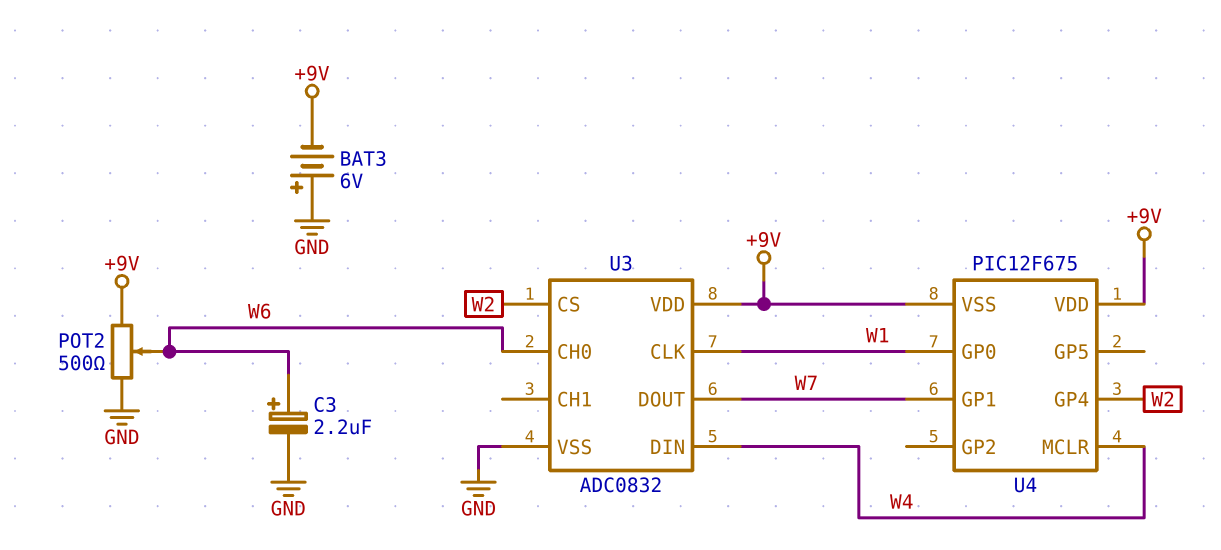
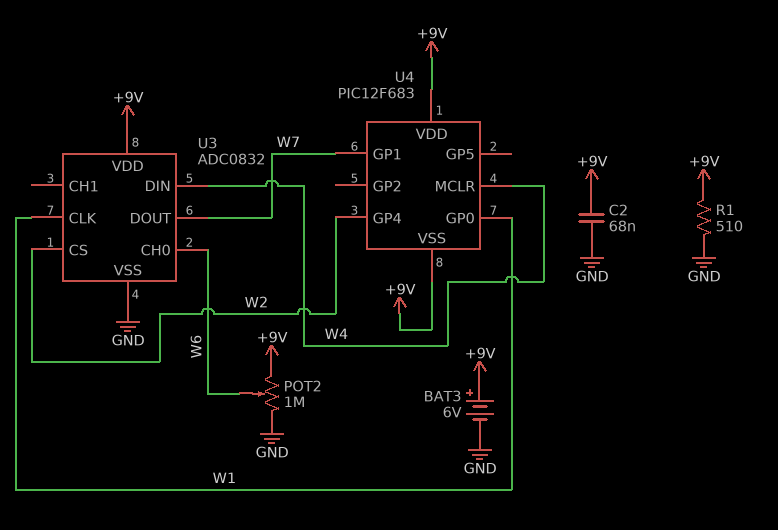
BAT3: 6V (plus GND, minus +9V) -> 6V (plus +9V, minus GND)
C2: none -> 68nF (+9V, GND)
C3: 2.2uF (plus W6, minus GND) -> none
POT2: 500 (+9V, GND, wiper W6) -> 1M (+9V, GND, wiper W6)
R1: none -> 510 (+9V, GND)
U4: PIC12F675 -> PIC12F683

